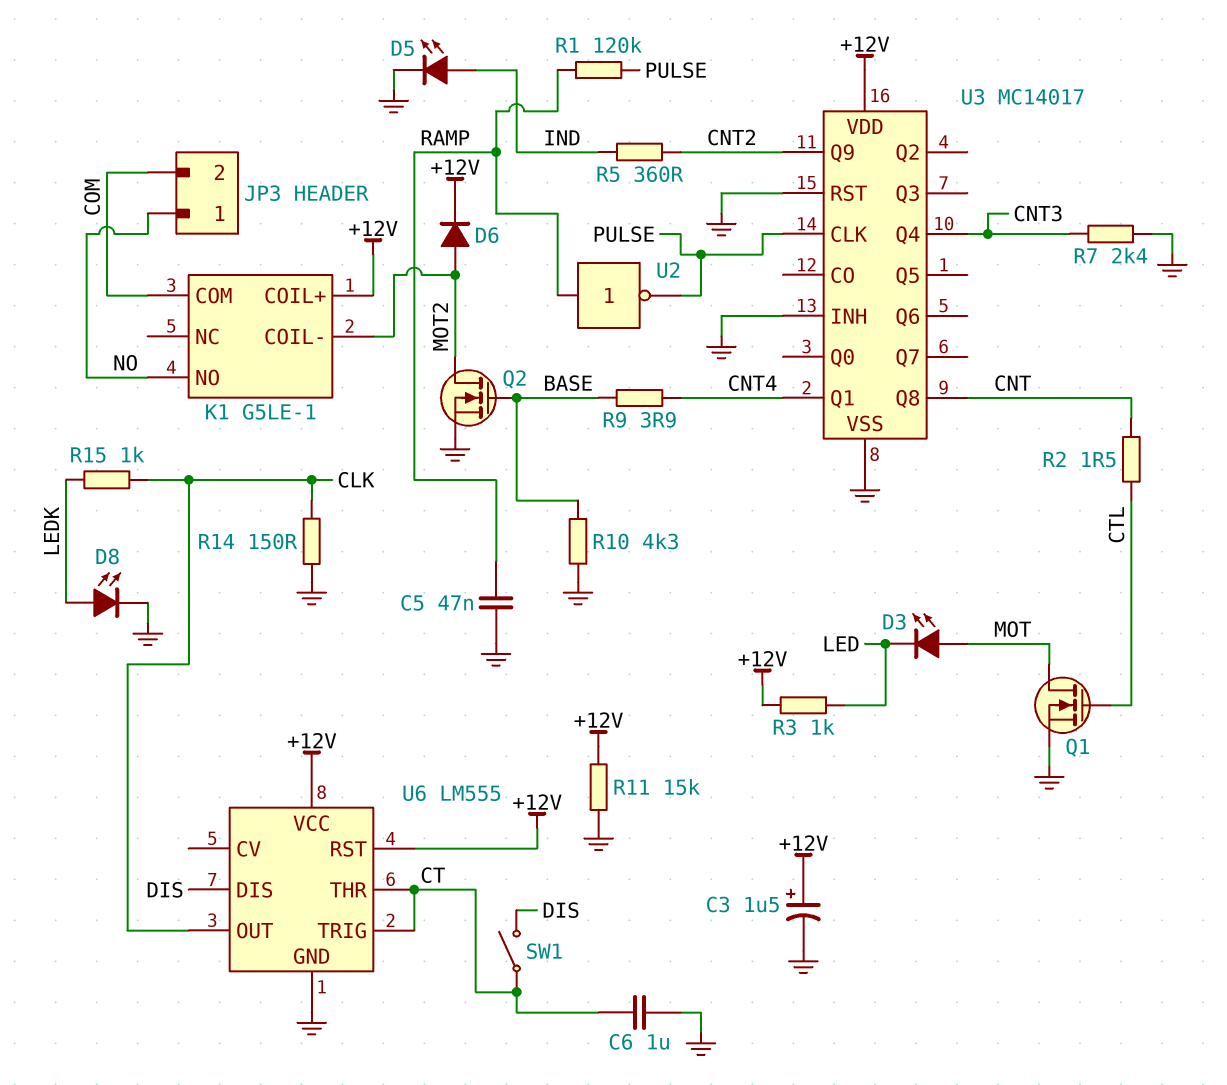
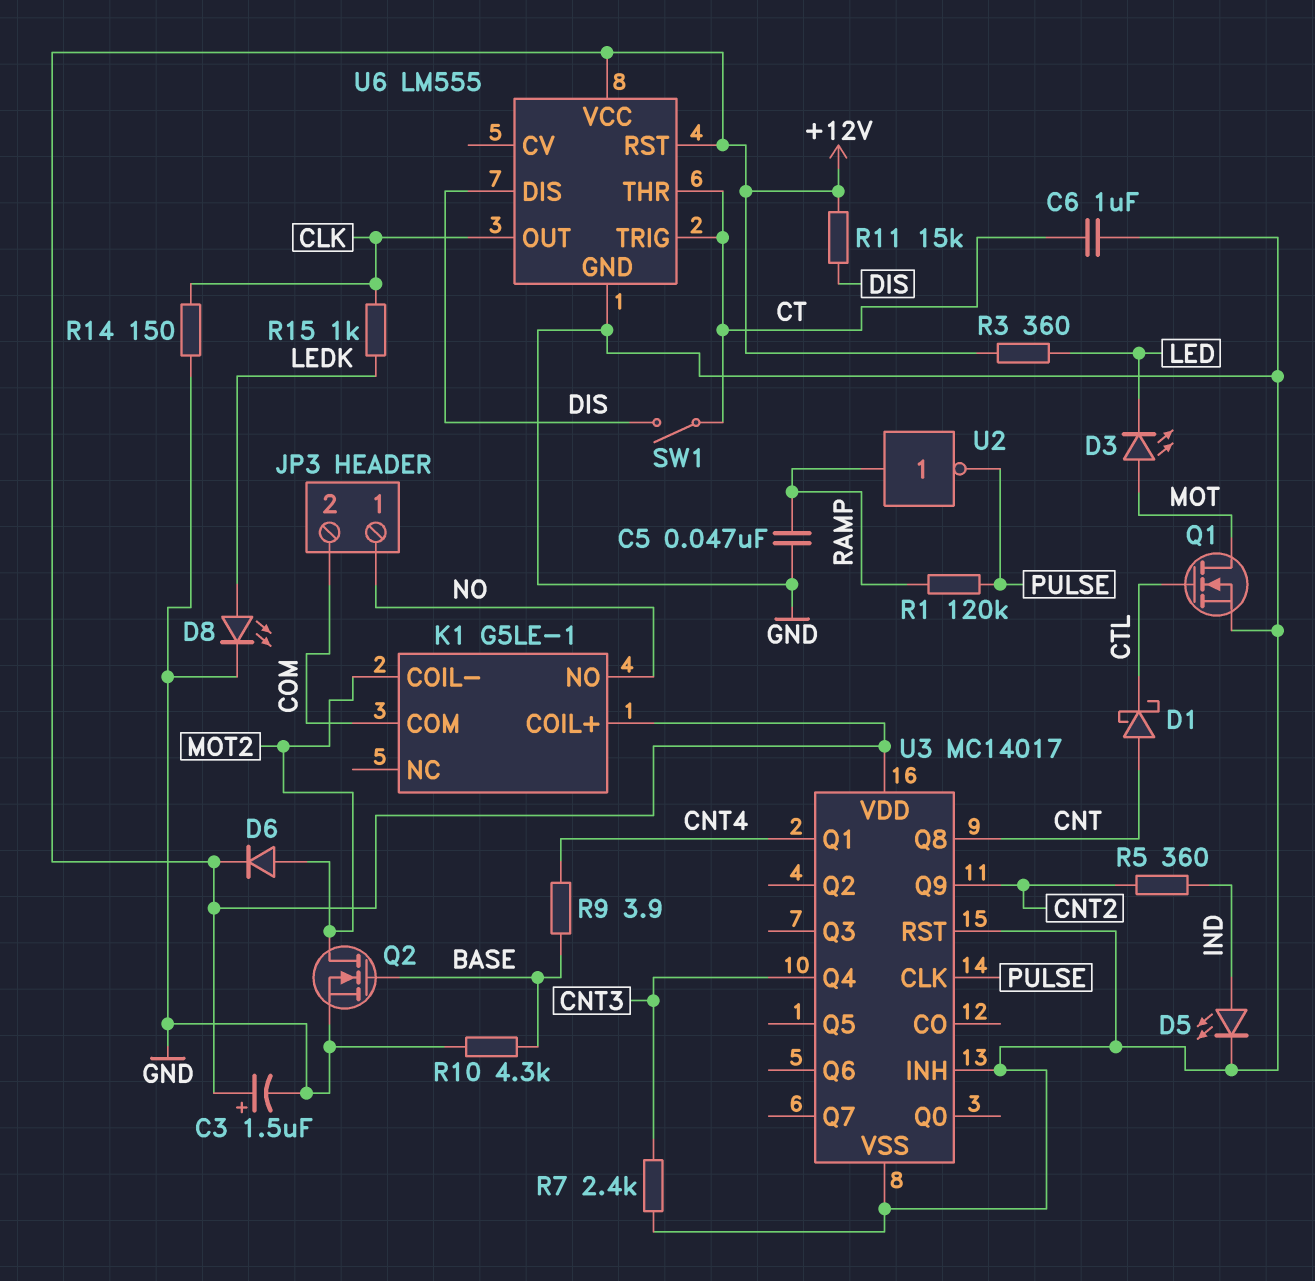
D1: none -> schottky (A CNT, K CTL)
R2: 1.5 (CNT, CTL) -> none
R3: 1k (+12V, LED) -> 360 (+12V, LED)
R11: 15k (+12V, GND) -> 15k (+12V, DIS)

